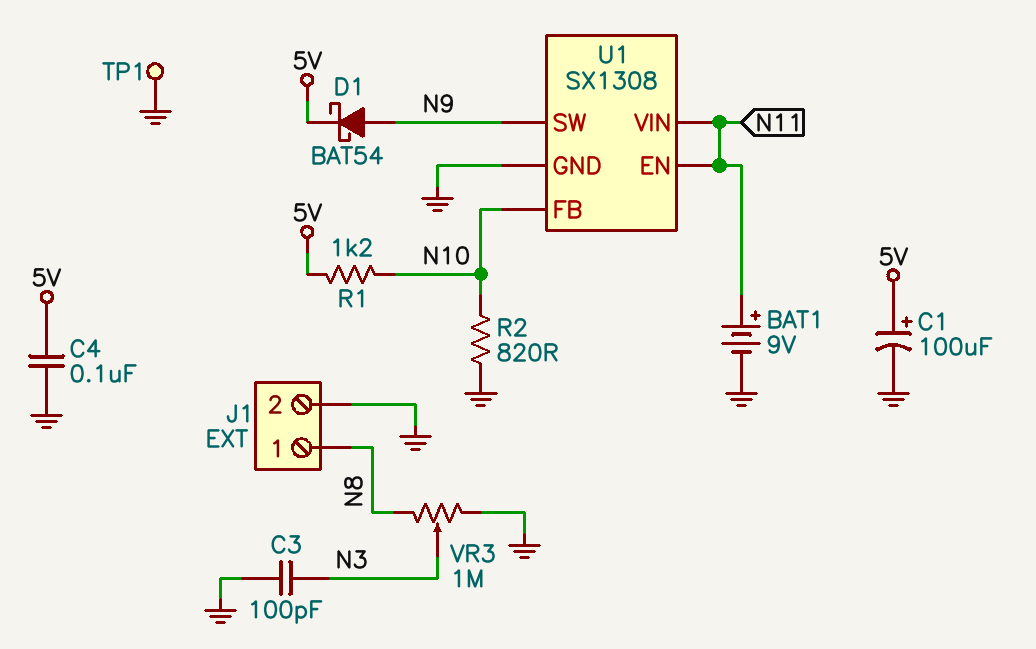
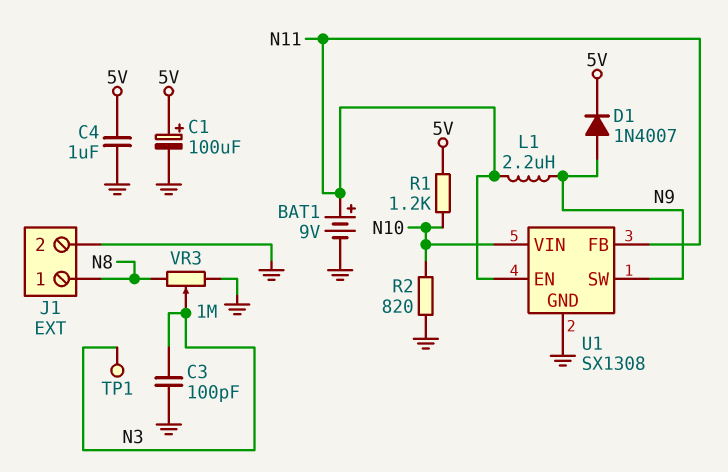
C4: 100nF (5V, GND) -> 1uF (5V, GND)
D1: schottky BAT54 (A N9, K 5V) -> diode 1N4007 (A N9, K 5V)
L1: none -> 2.2uH (N9, N11)
TP1: test point (GND) -> test point (N3)
U1 pin FB: N10 -> N11
U1 pin VIN: N11 -> N10

